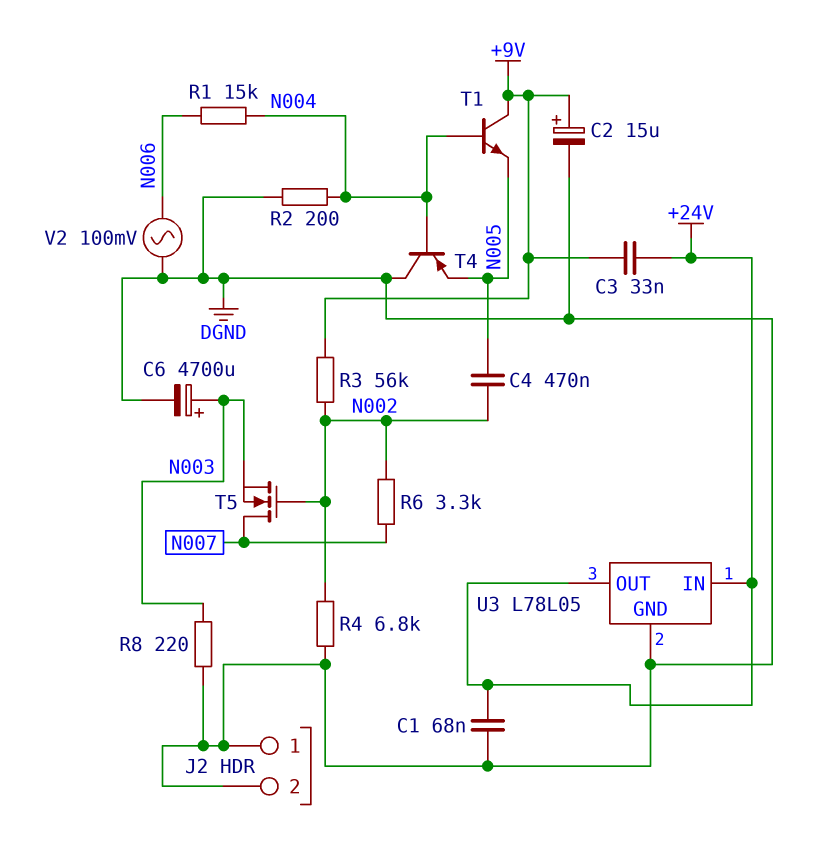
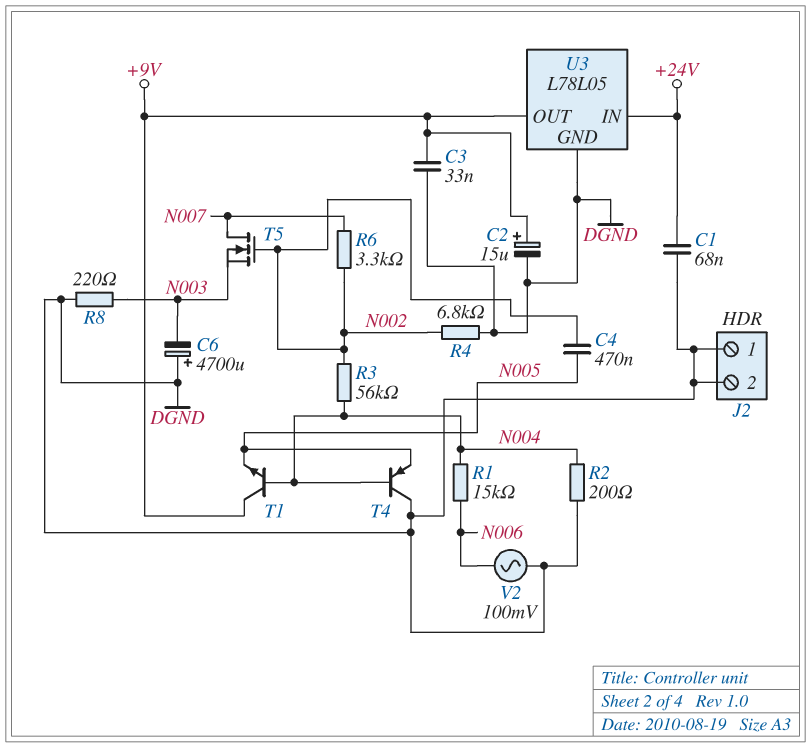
C3: 33nF (+9V, +24V) -> 33nF (+9V, DGND)
C6: 4700uF (plus N003, minus DGND) -> 4700uF (plus DGND, minus N003)
R3: 56k (+9V, N002) -> 56k (N002, N004)
U3 pin OUT: +24V -> +9V

